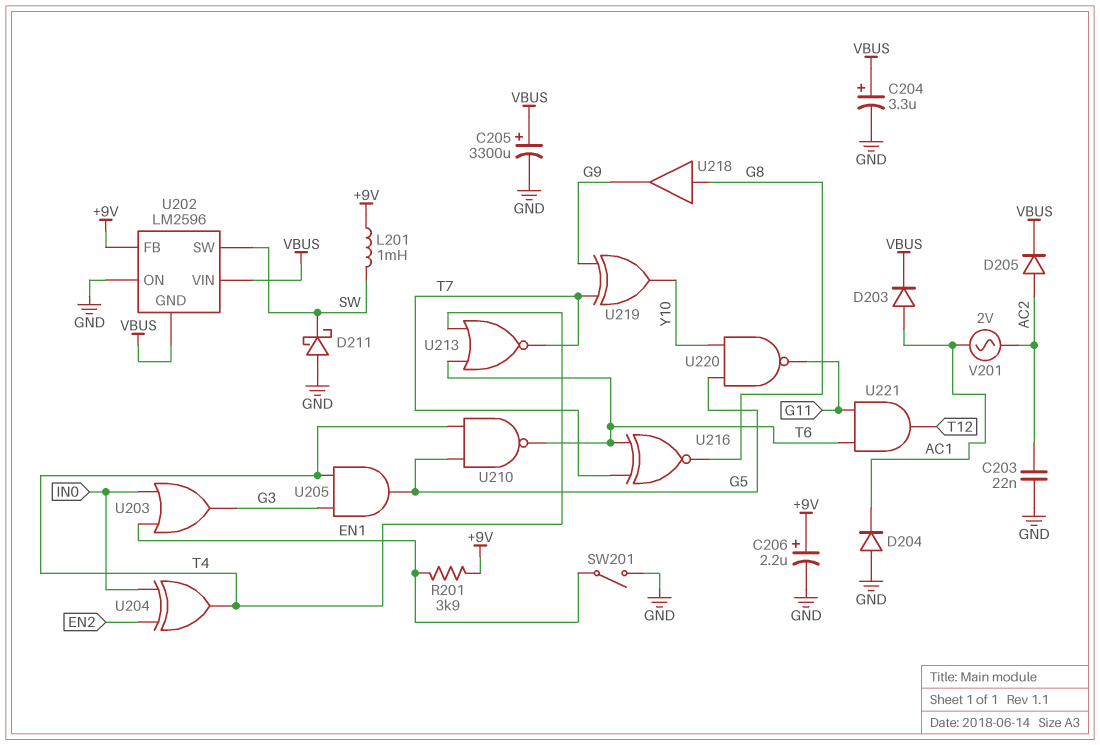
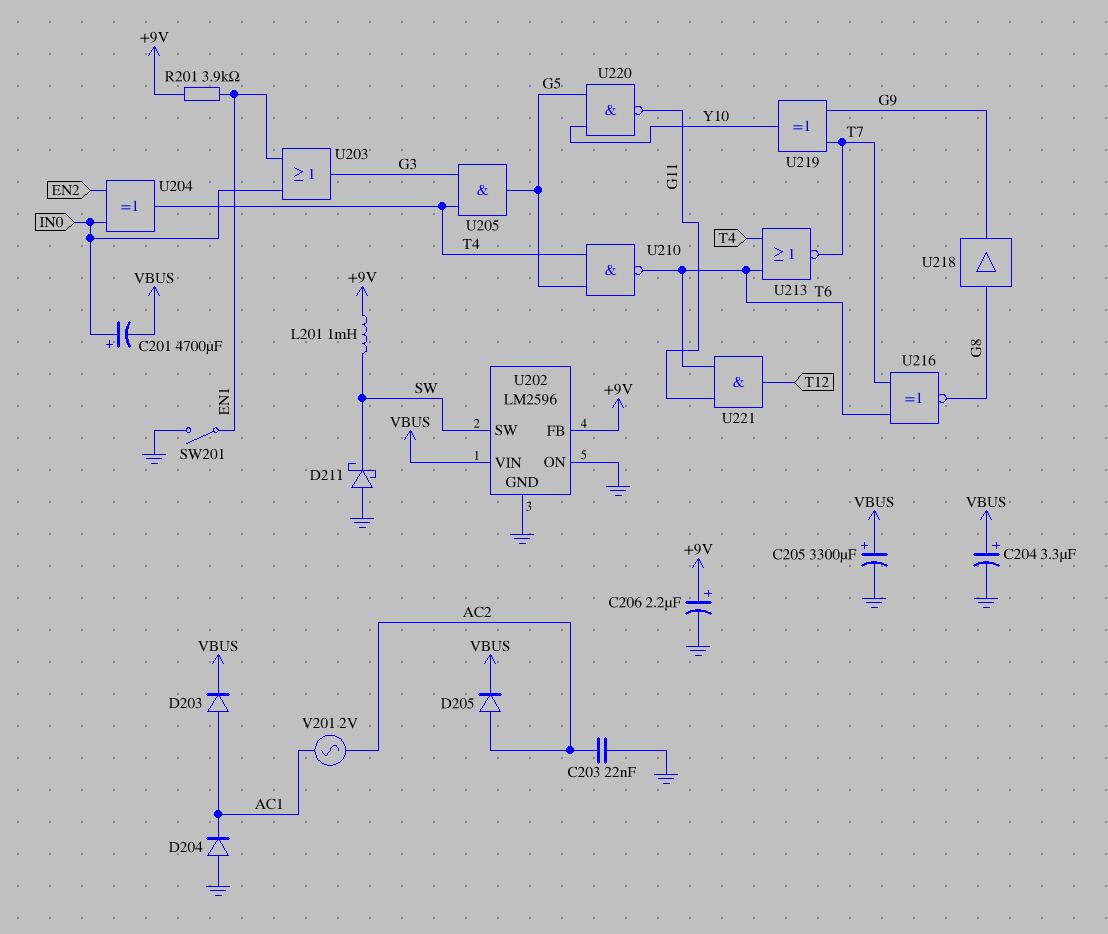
C201: none -> 4700uF (plus IN0, minus VBUS)
U202 pin GND: VBUS -> GND

